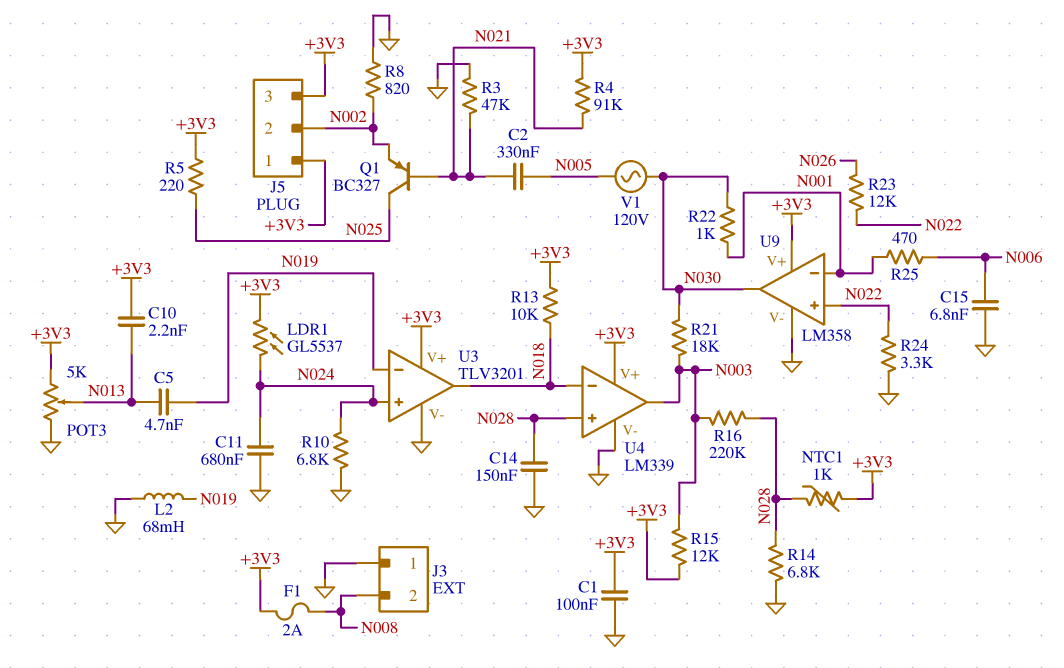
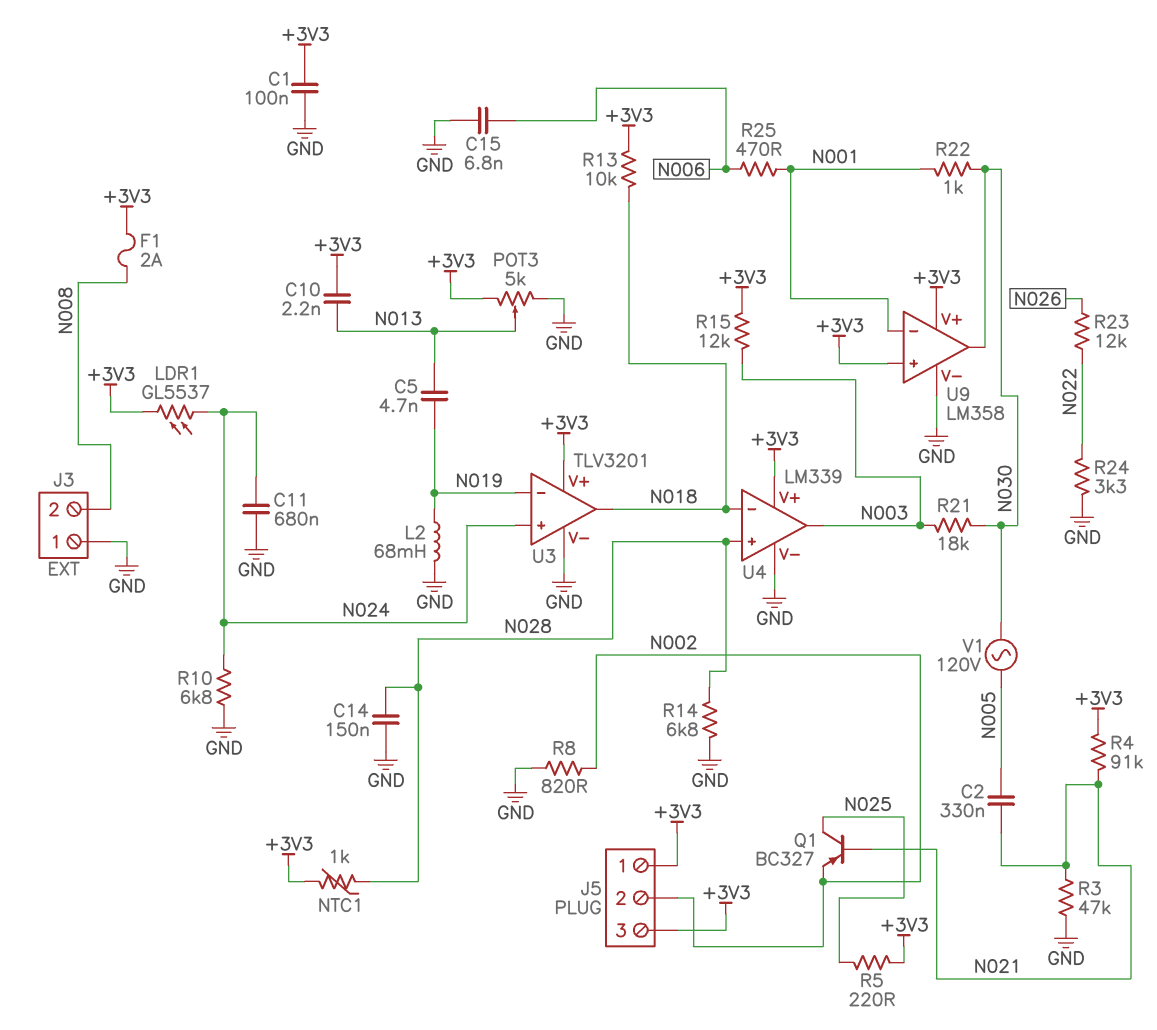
R16: 220k (N003, N028) -> none
U9 pin in+: N022 -> +3V3

